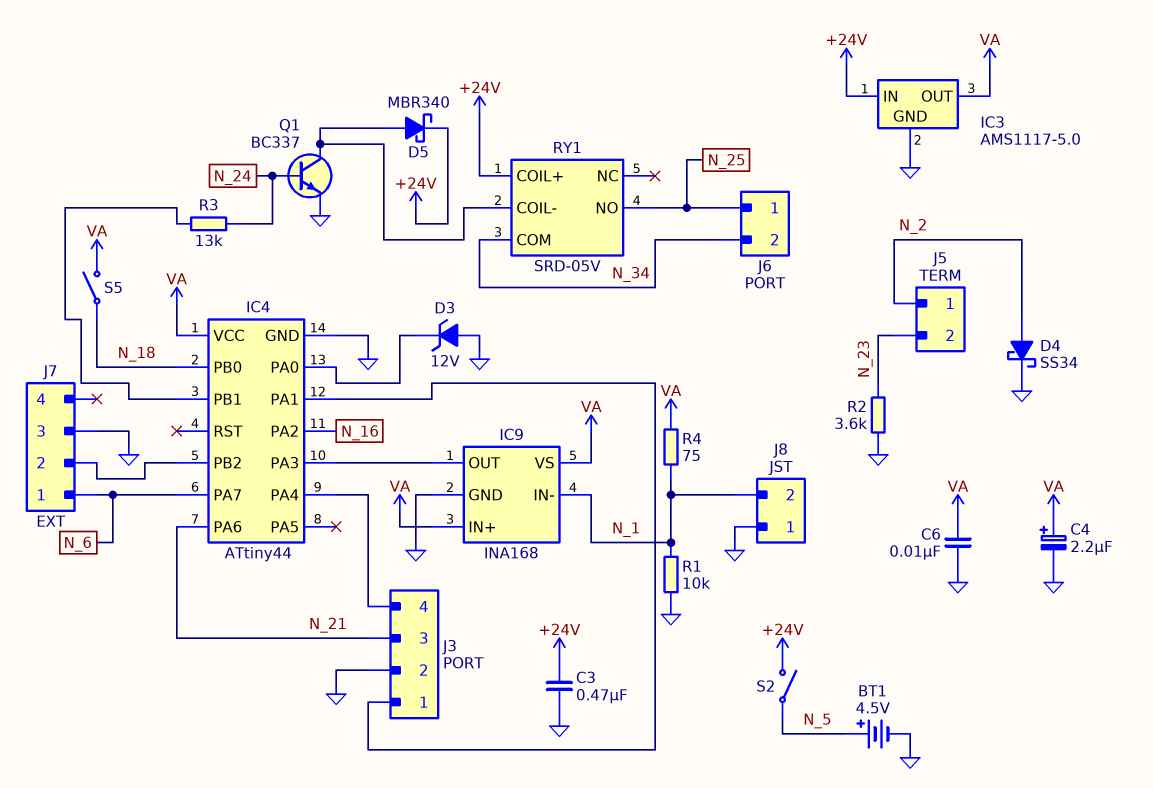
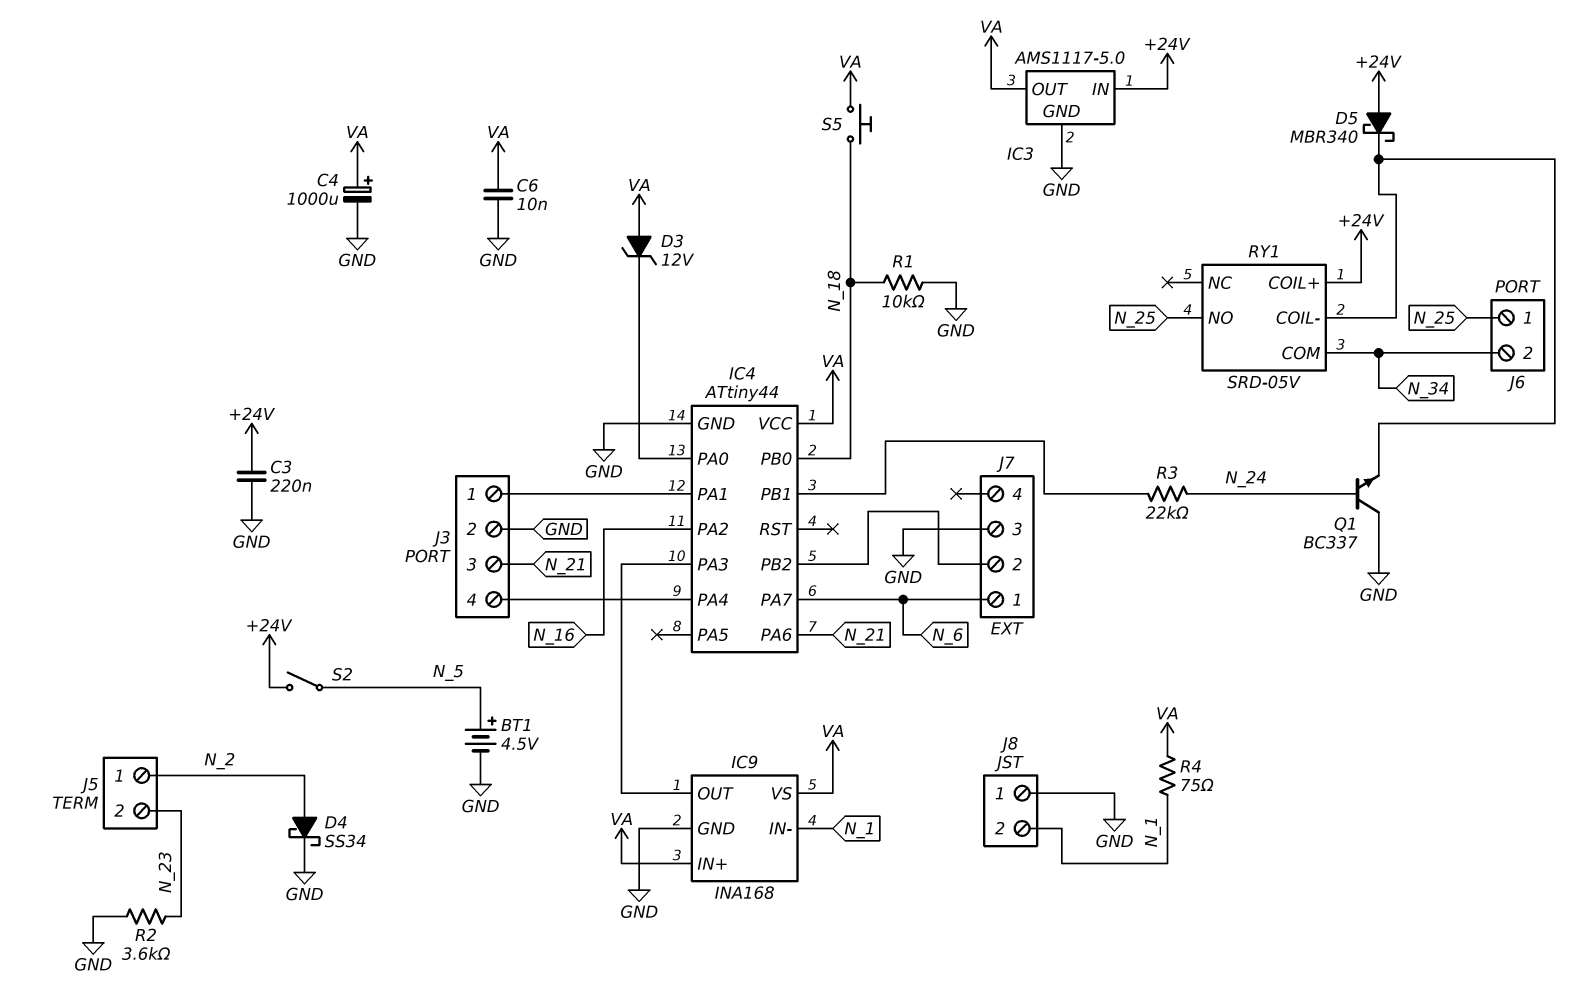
C3: 470nF (+24V, GND) -> 220nF (+24V, GND)
C4: 2.2uF (plus VA, minus GND) -> 1000uF (plus VA, minus GND)
D3: zener 12V (A GND, K IC4/PA0) -> zener 12V (A VA, K IC4/PA0)
D5: schottky MBR340 (A RY1/COIL-, K +24V) -> schottky MBR340 (A +24V, K RY1/COIL-)
Q1: NPN BC337 (B N_24, C RY1/COIL-, E GND) -> NPN BC337 (B N_24, C GND, E RY1/COIL-)
R1: 10k (GND, N_1) -> 10k (GND, N_18)
R3: 13k (IC4/PB1, N_24) -> 22k (IC4/PB1, N_24)
S5: switch (N_18, VA) -> button (N_18, VA)

